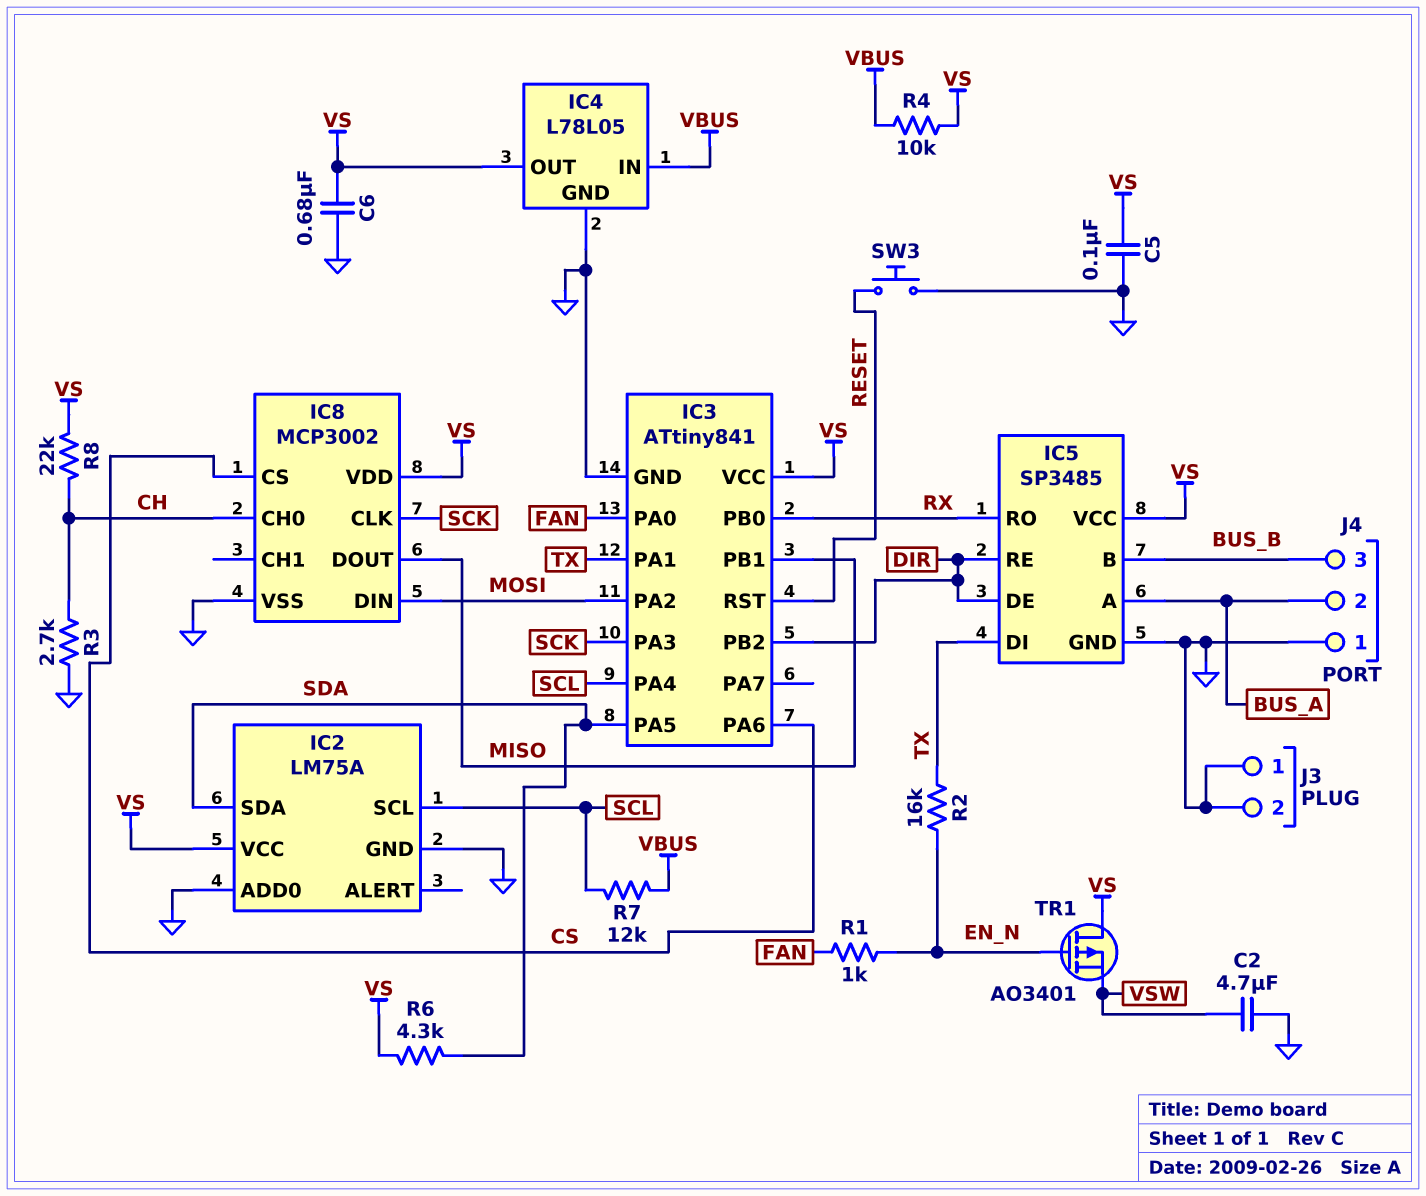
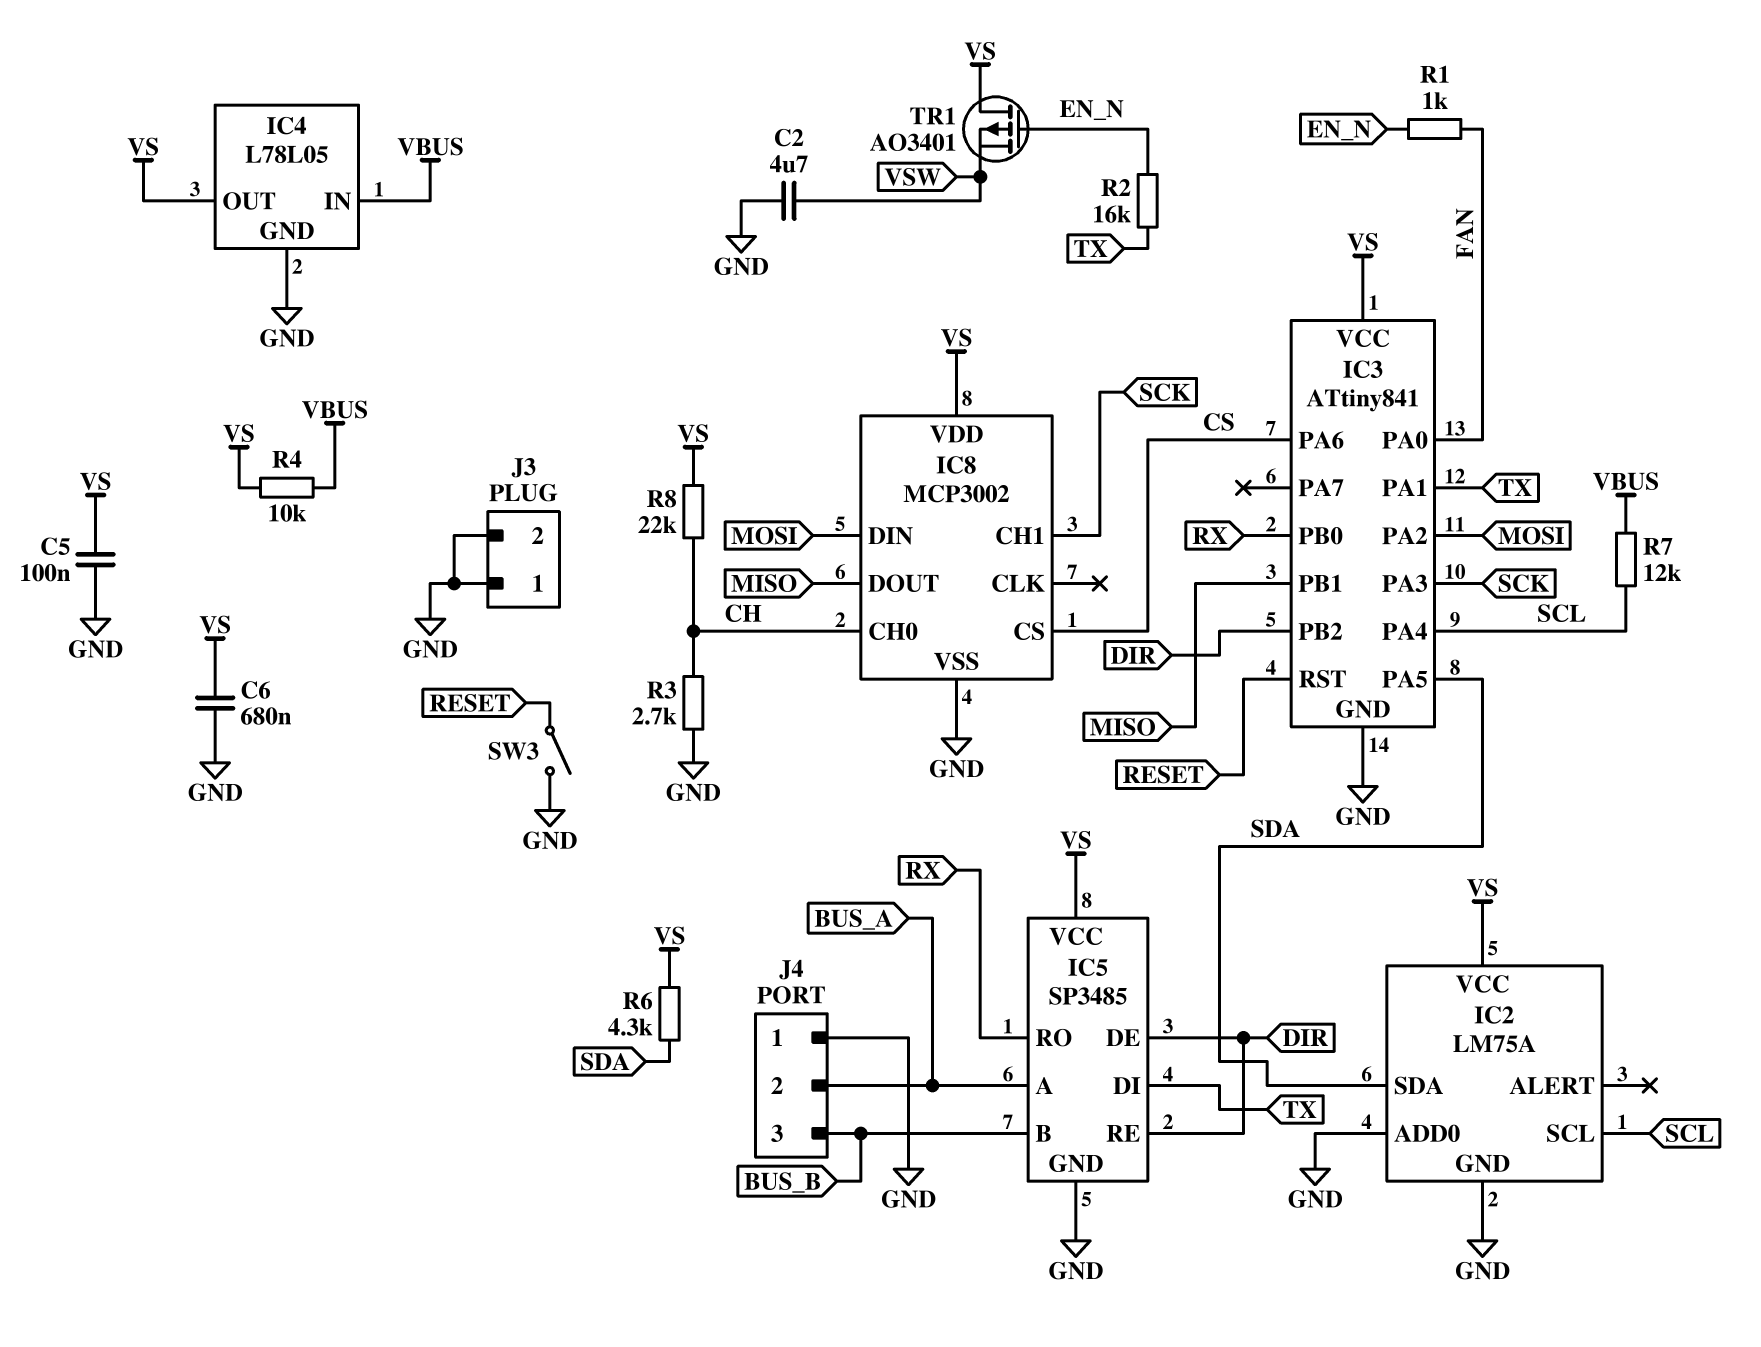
IC8 pin CH1: none -> SCK
IC8 pin CLK: SCK -> none
SW3: button (GND, RESET) -> switch (GND, RESET)

